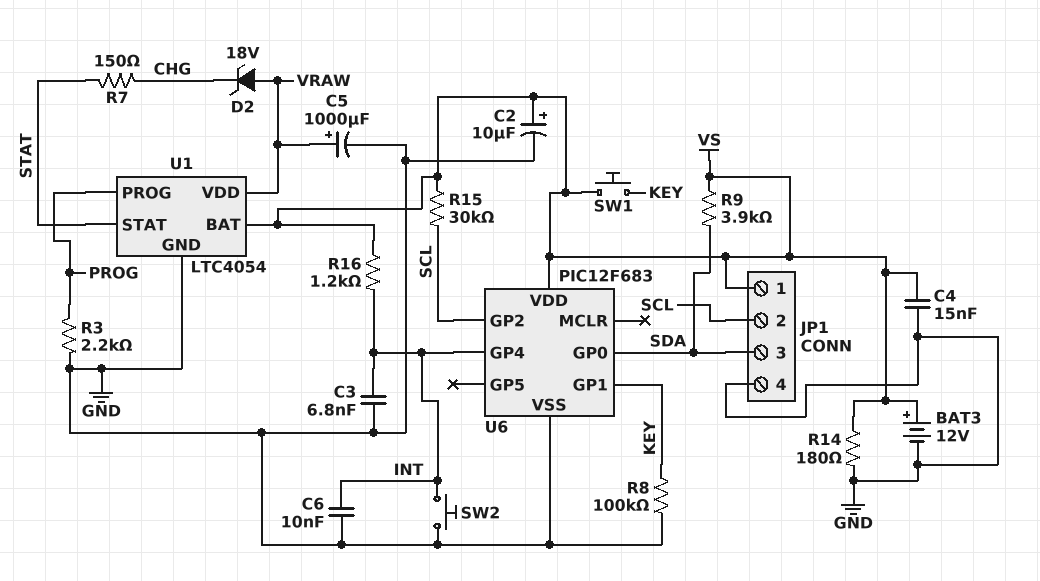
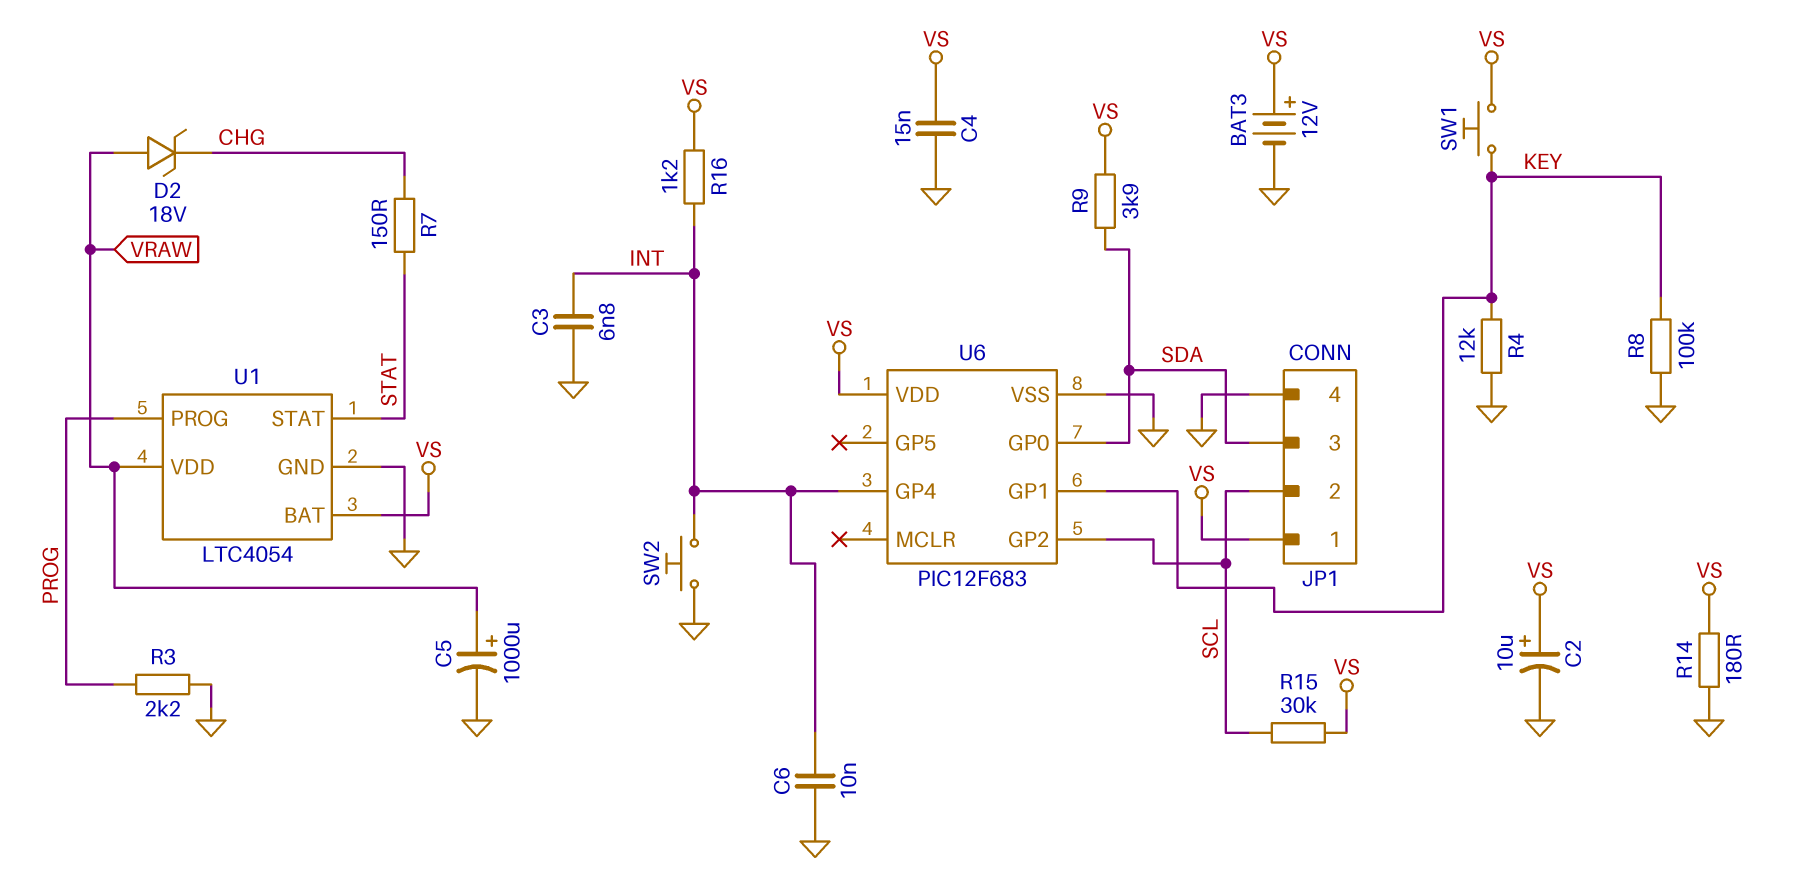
R4: none -> 12k (GND, KEY)

